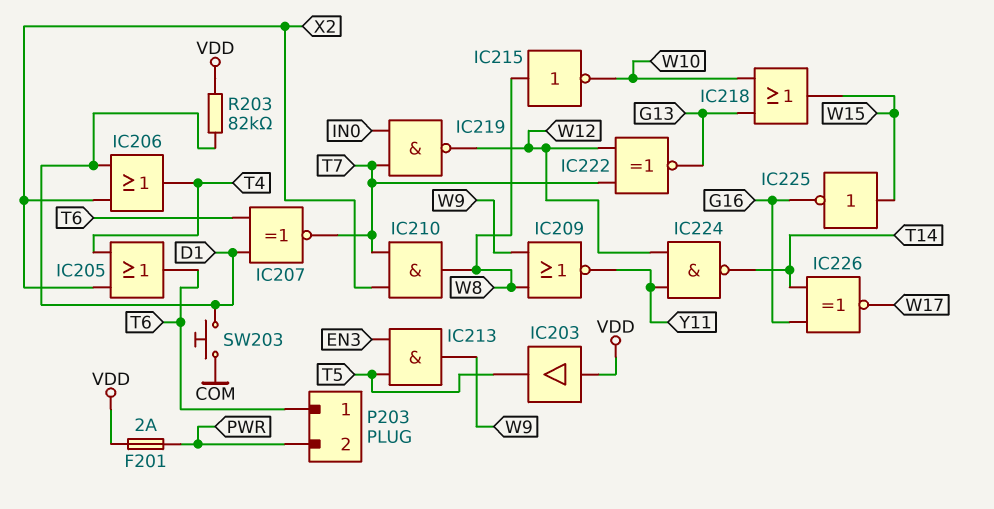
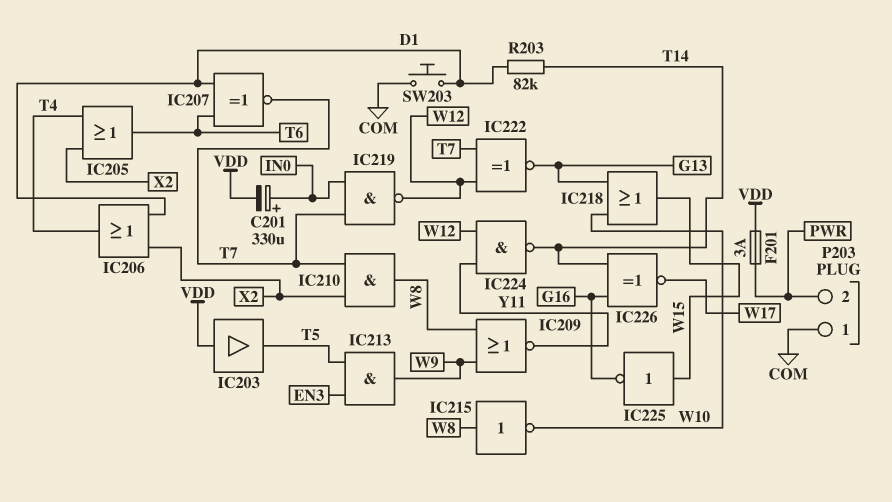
C201: none -> 330uF (plus IN0, minus VDD)
F201: 2A (PWR, VDD) -> 3A (PWR, VDD)
P203 pin 1: T6 -> COM
R203: 82k (D1, VDD) -> 82k (D1, T14)

